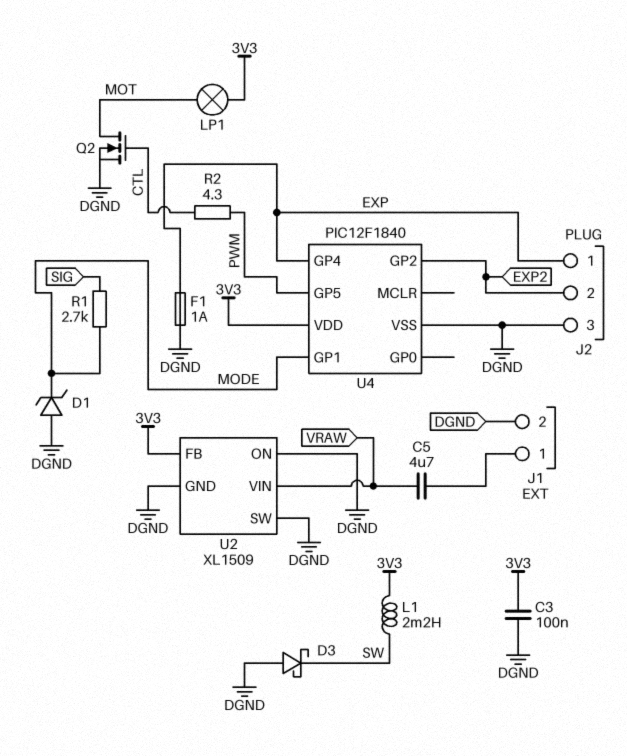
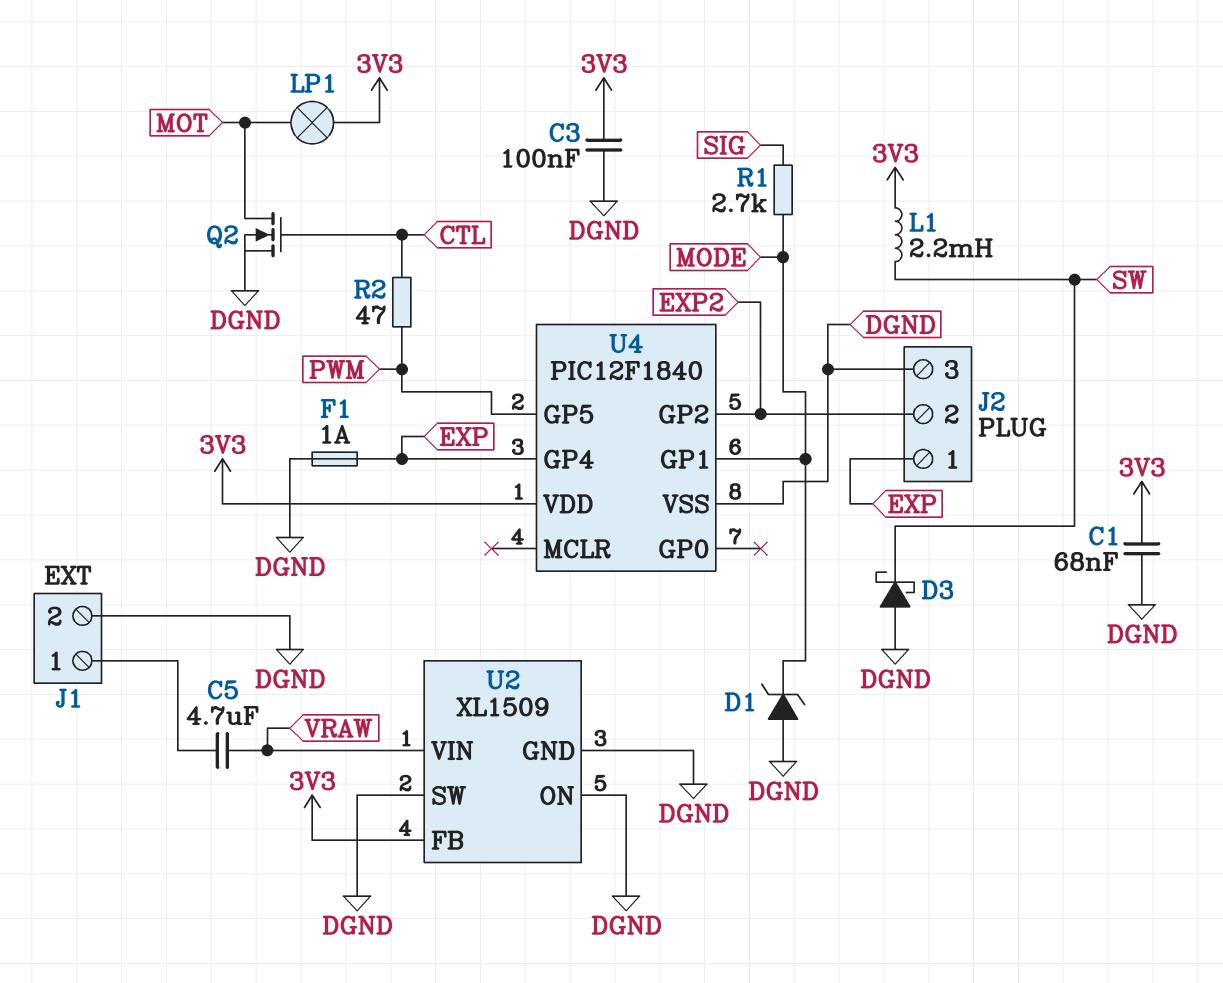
C1: none -> 68nF (3V3, DGND)
R2: 4.3 (CTL, PWM) -> 47 (CTL, PWM)

